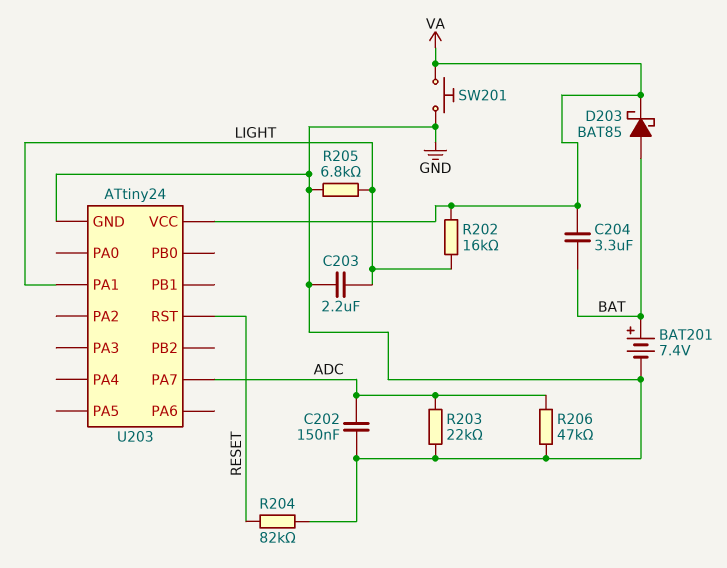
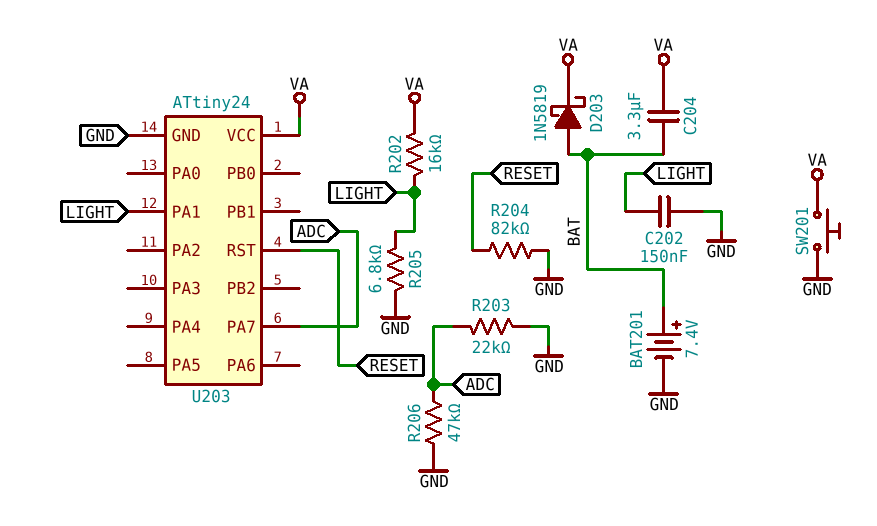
C202: 150nF (ADC, GND) -> 150nF (GND, LIGHT)
C203: 2.2uF (GND, LIGHT) -> none
D203: schottky BAT85 (A BAT, K VA) -> schottky 1N5819 (A BAT, K VA)

